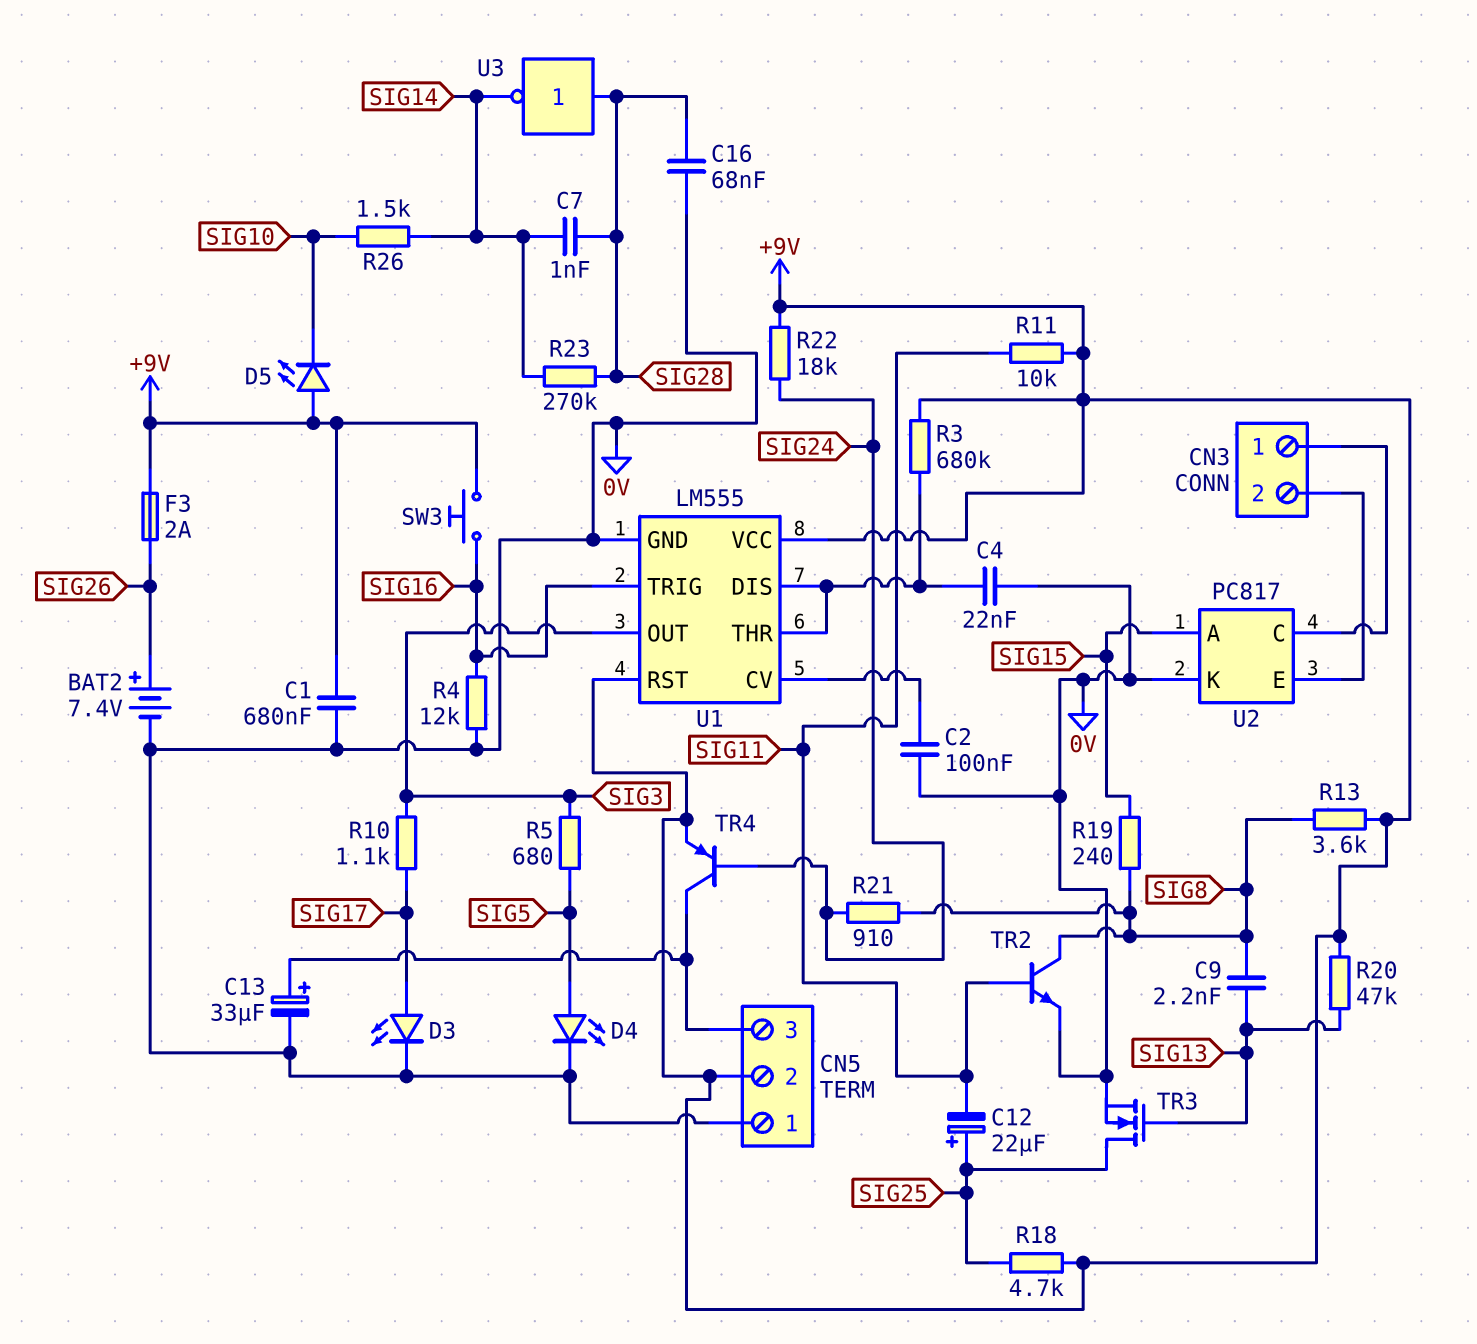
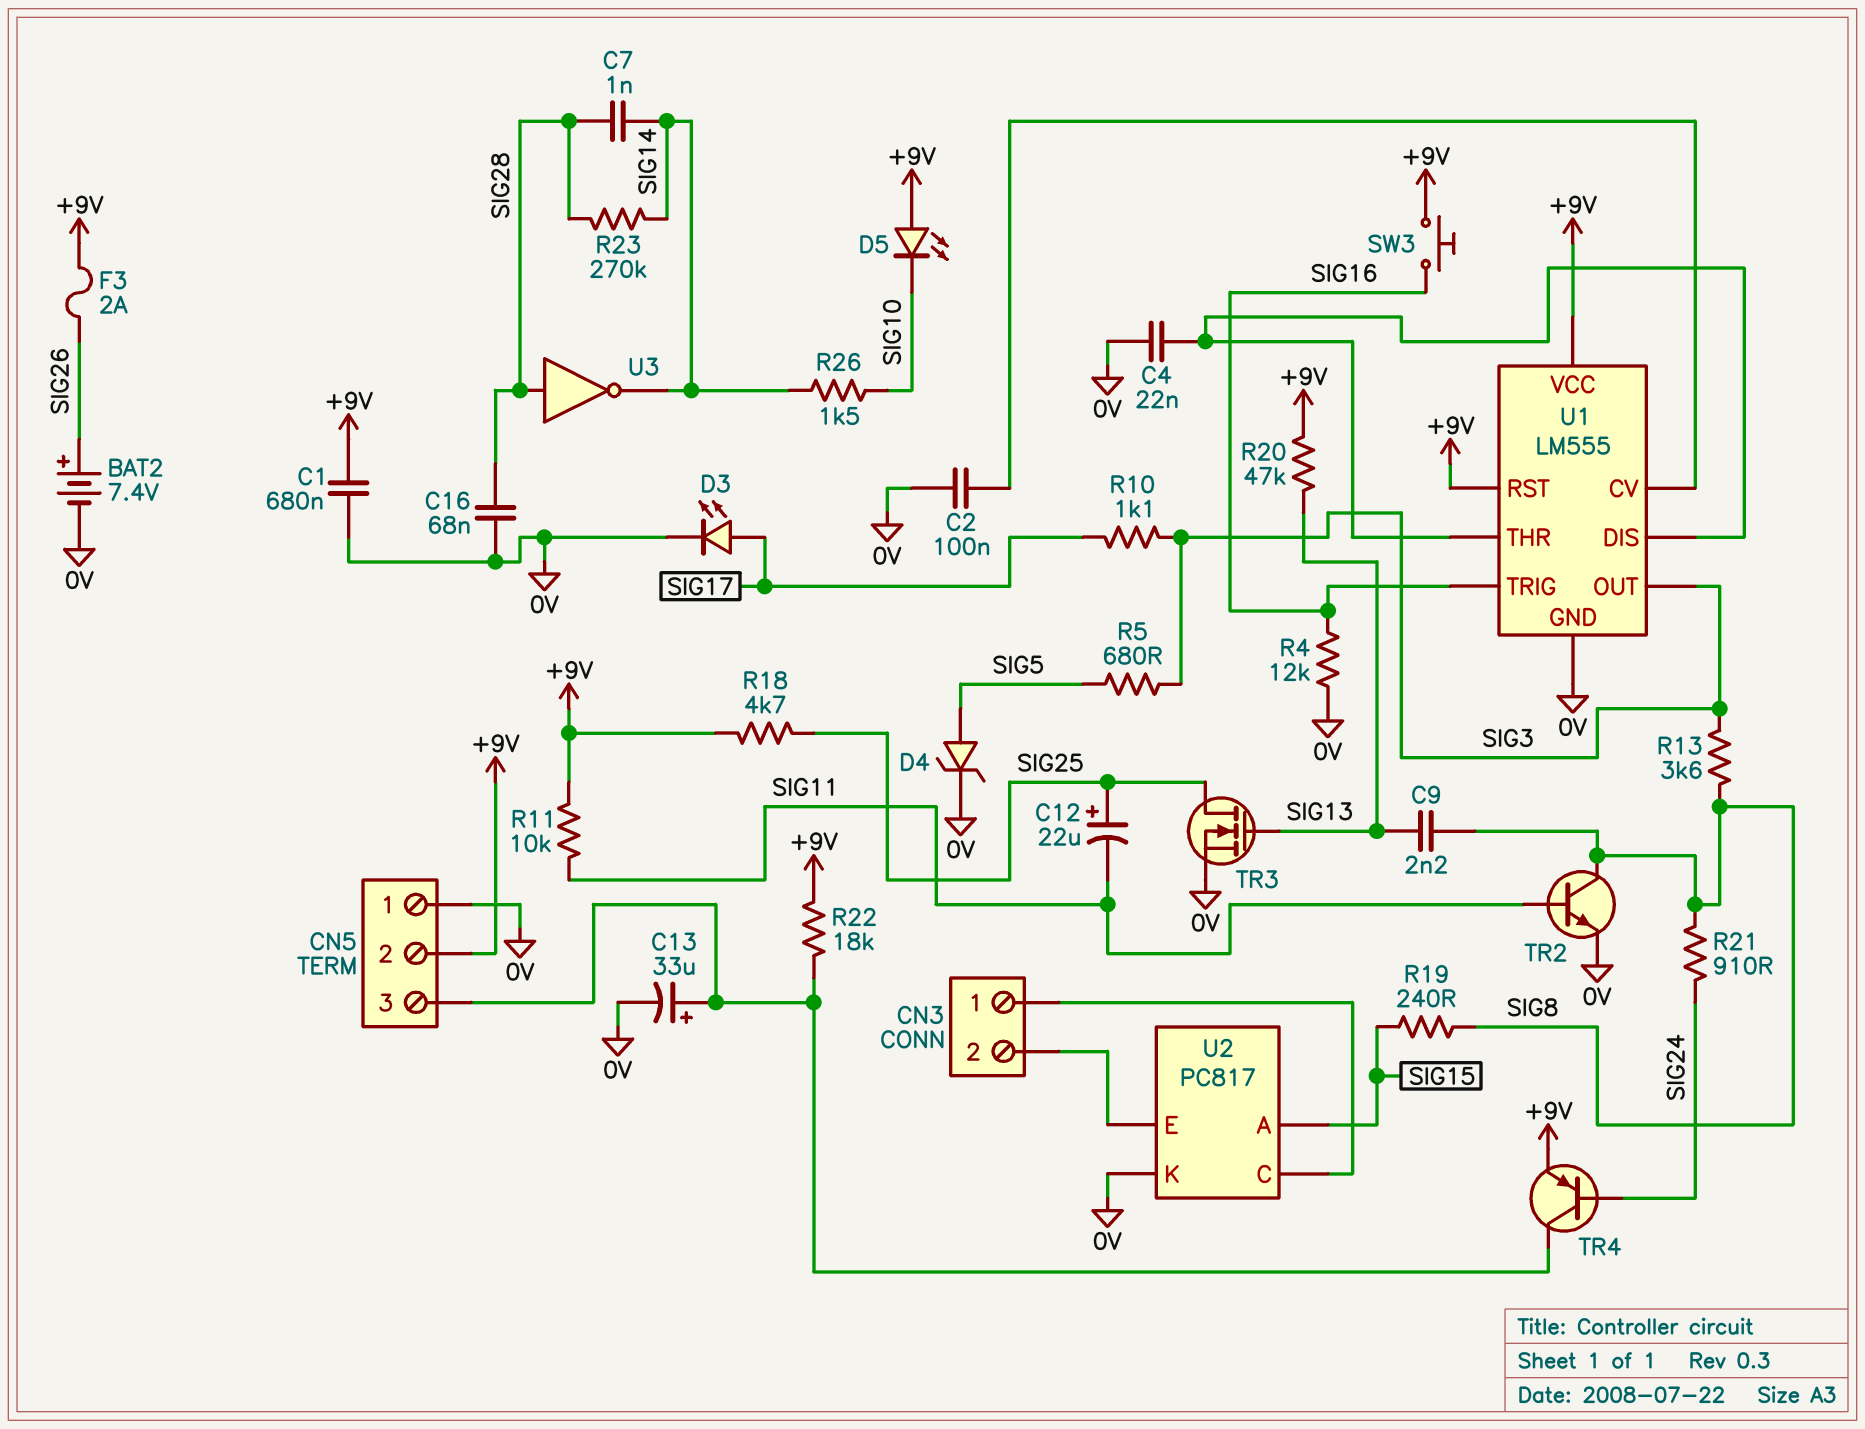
D4: LED (A SIG5, K 0V) -> zener (A SIG5, K 0V)
R3: 680k (+9V, U1/DIS) -> none
R13: 3.6k (+9V, SIG8) -> 3.6k (SIG3, SIG8)
R22: 18k (+9V, SIG24) -> 18k (+9V, CN5/3)

